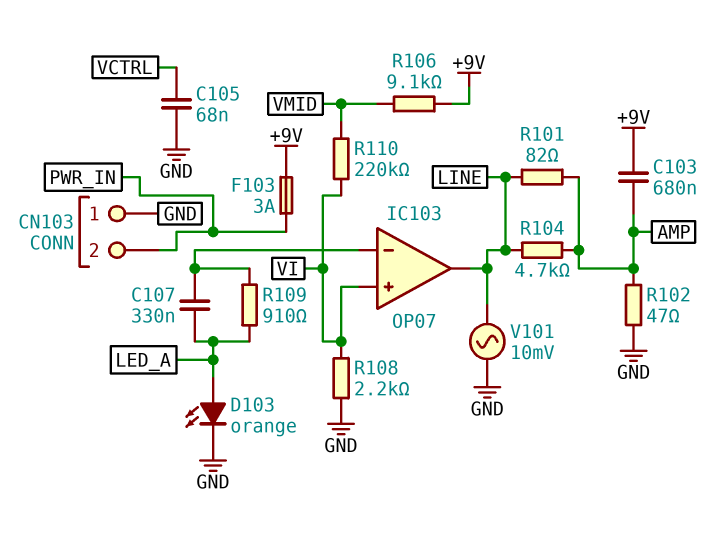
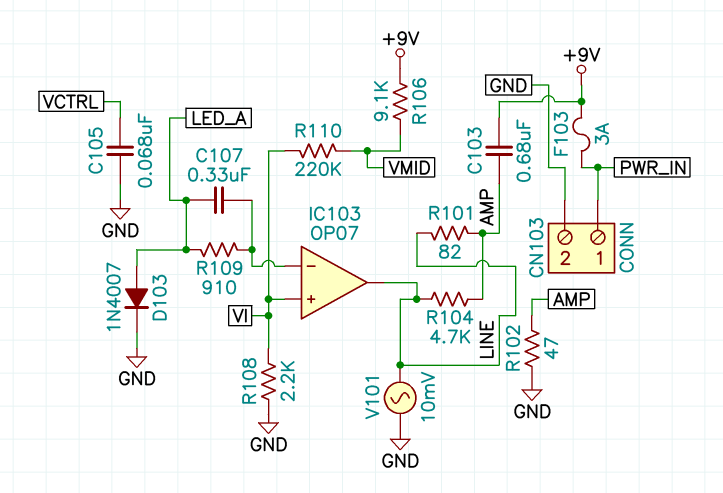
CN103 pin 1: GND -> PWR_IN
CN103 pin 2: PWR_IN -> GND
D103: LED orange (A LED_A, K GND) -> diode 1N4007 (A LED_A, K GND)

